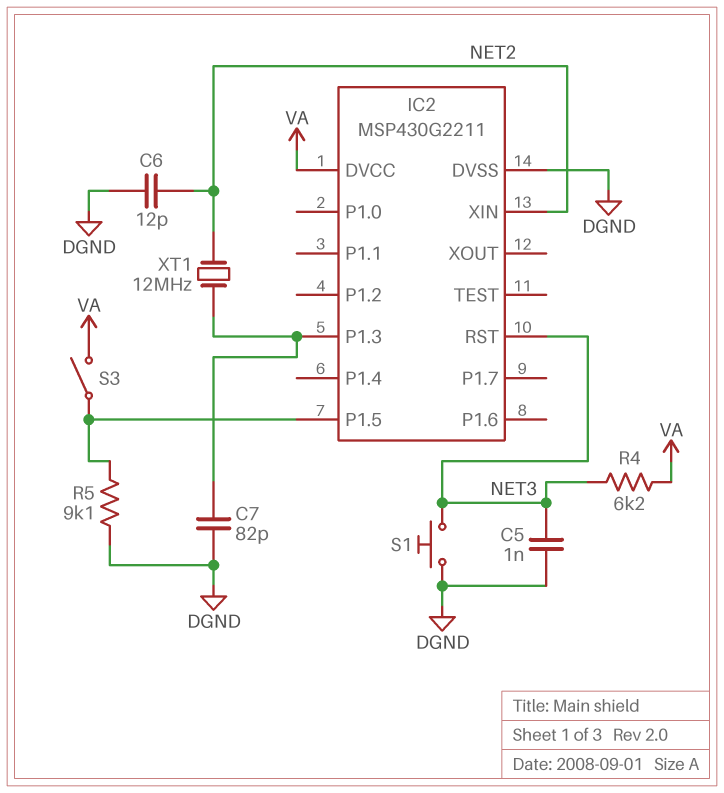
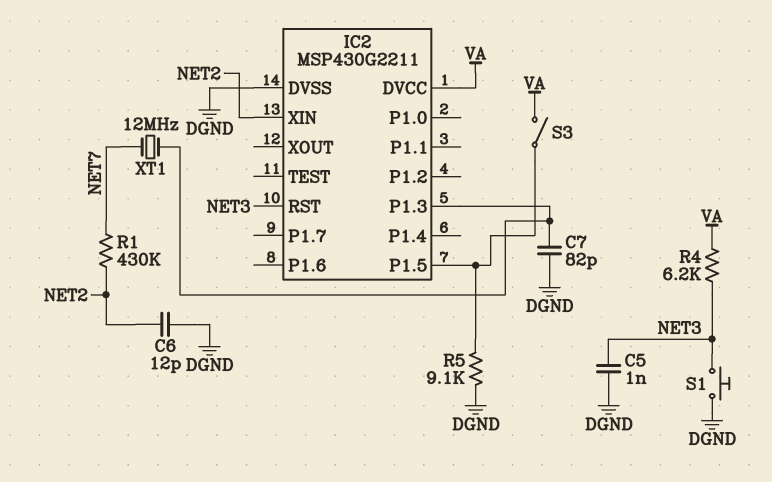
R1: none -> 430k (NET2, NET7)
XT1: 12MHz (IC2/P1.3, NET2) -> 12MHz (IC2/P1.3, NET7)

